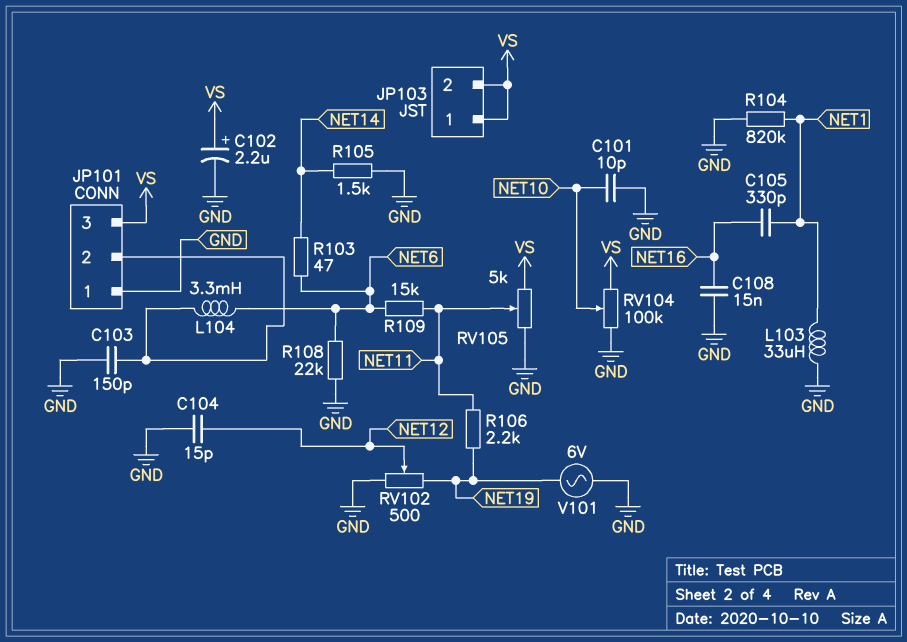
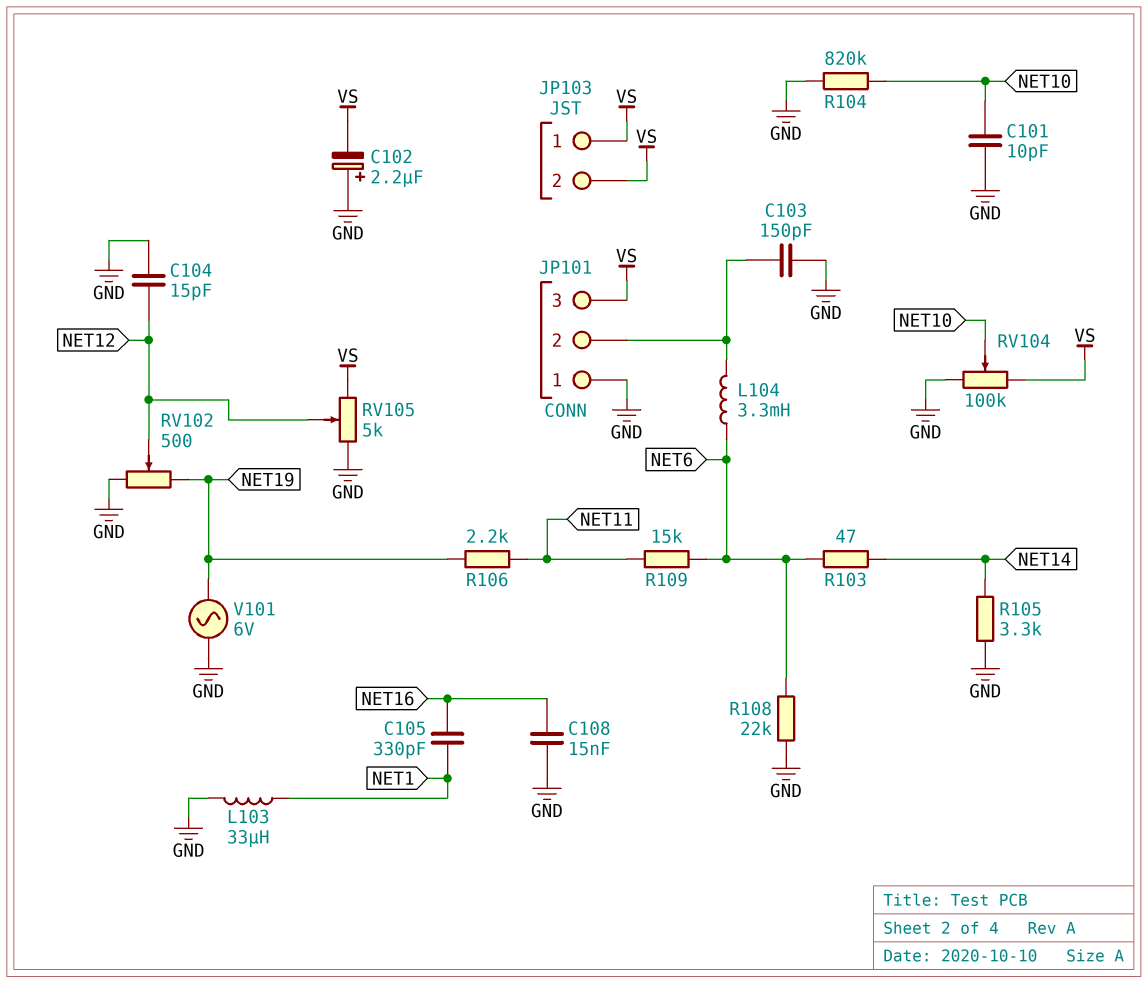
C102: 2.2uF (plus VS, minus GND) -> 2.2uF (plus GND, minus VS)
R104: 820k (GND, NET1) -> 820k (GND, NET10)
R105: 1.5k (GND, NET14) -> 3.3k (GND, NET14)
RV105: 5k (GND, VS, wiper NET11) -> 5k (GND, VS, wiper NET12)

